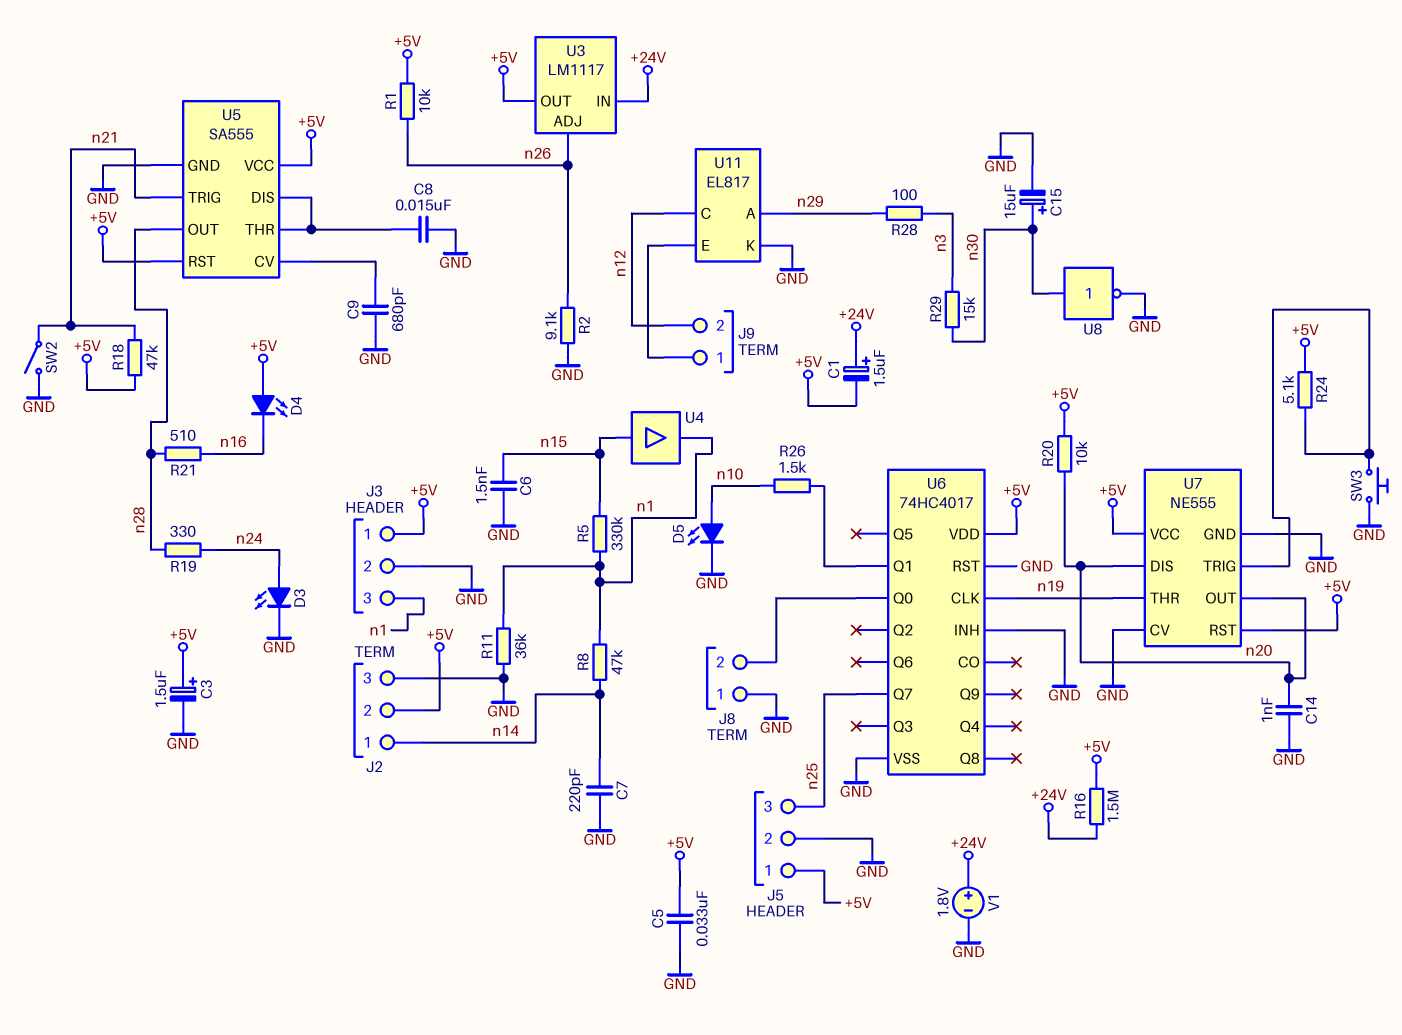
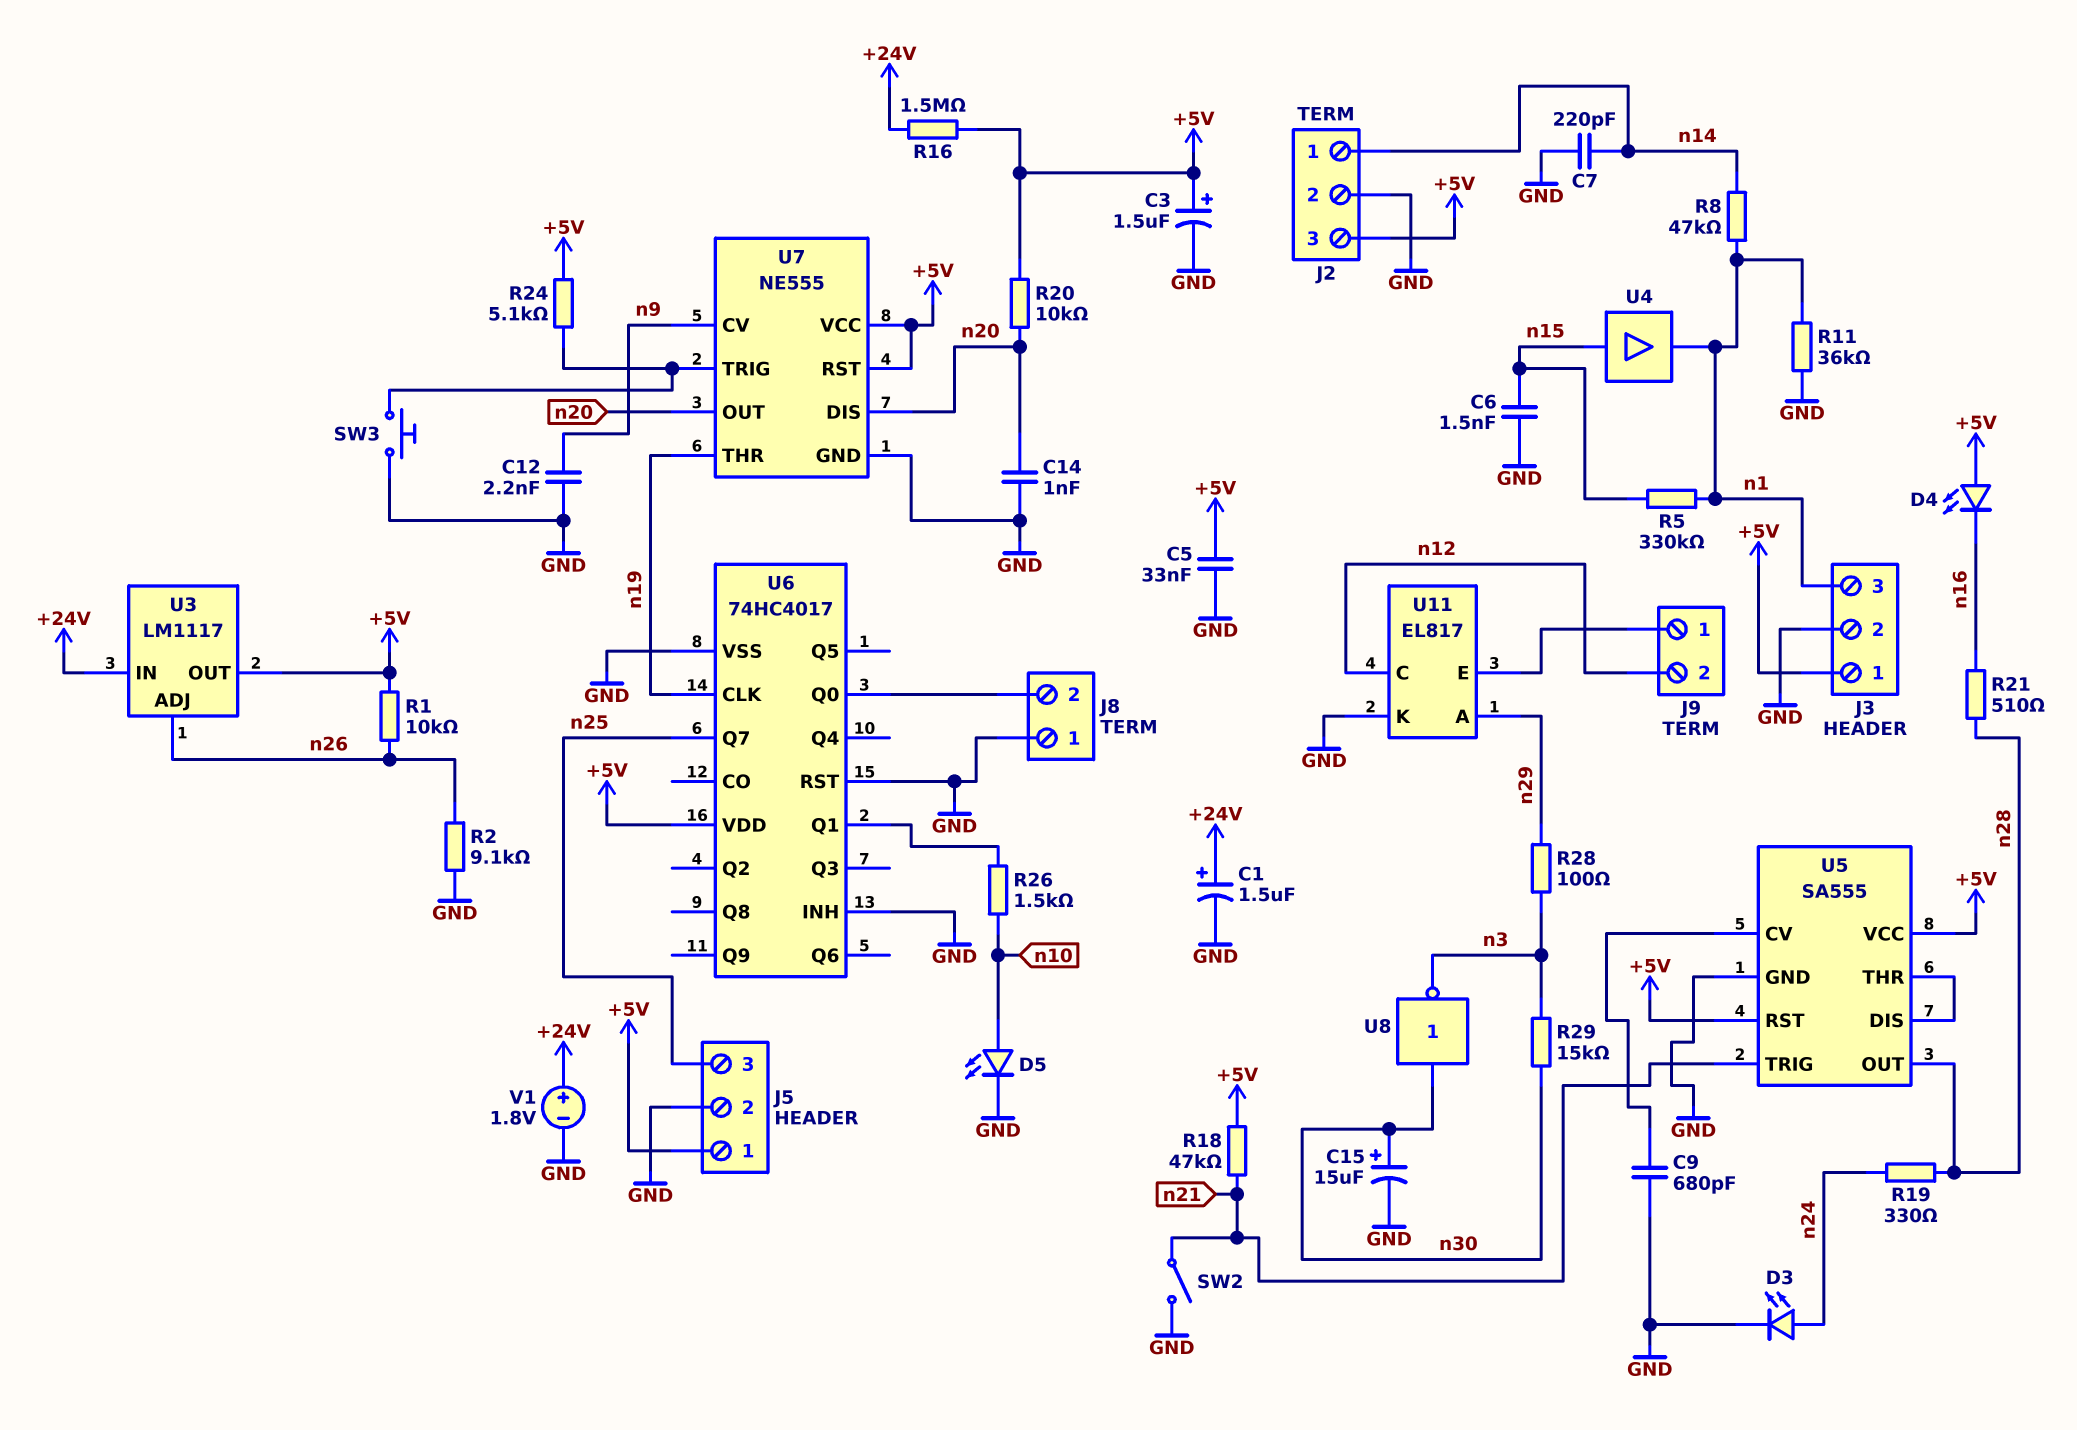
C1: 1.5uF (plus +24V, minus +5V) -> 1.5uF (plus +24V, minus GND)
C8: 15nF (GND, U5/DIS) -> none
C12: none -> 2.2nF (GND, n9)
J2 pin 2: +5V -> GND
J2 pin 3: GND -> +5V
U7 pin CV: GND -> n9
U8: NOT (in n30, out GND) -> NOT (in n30, out n3)

